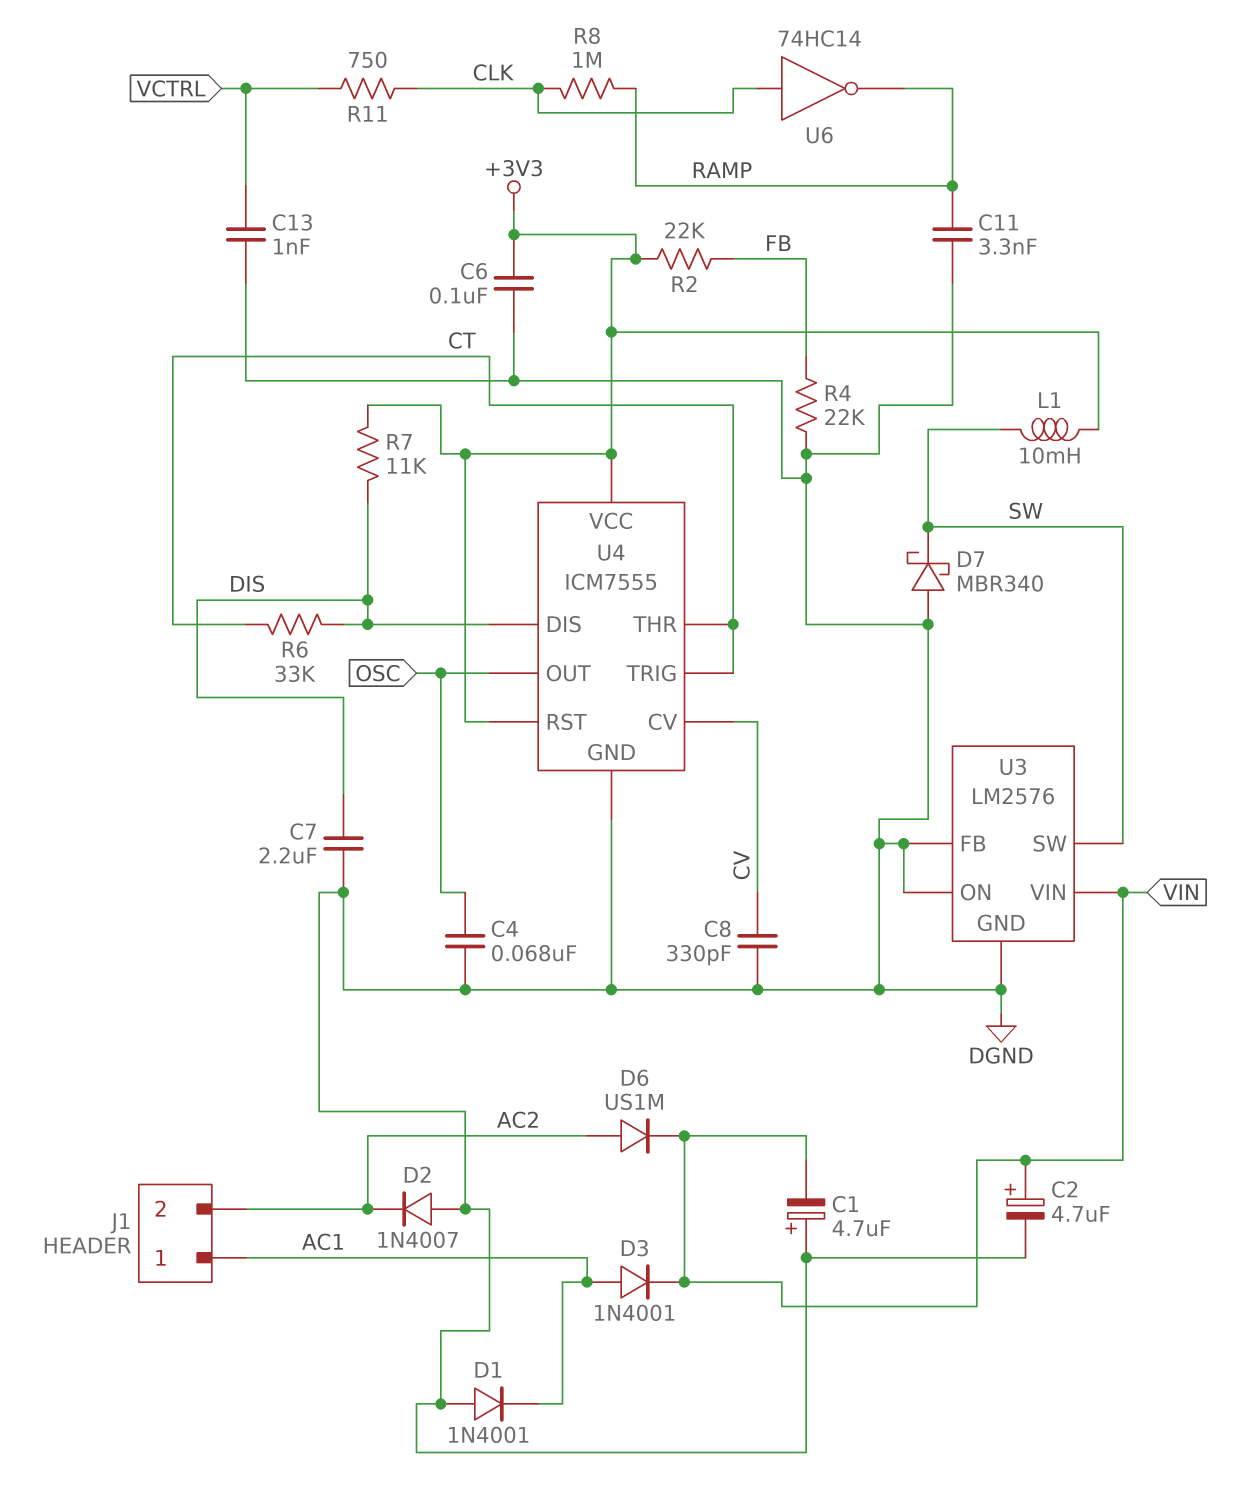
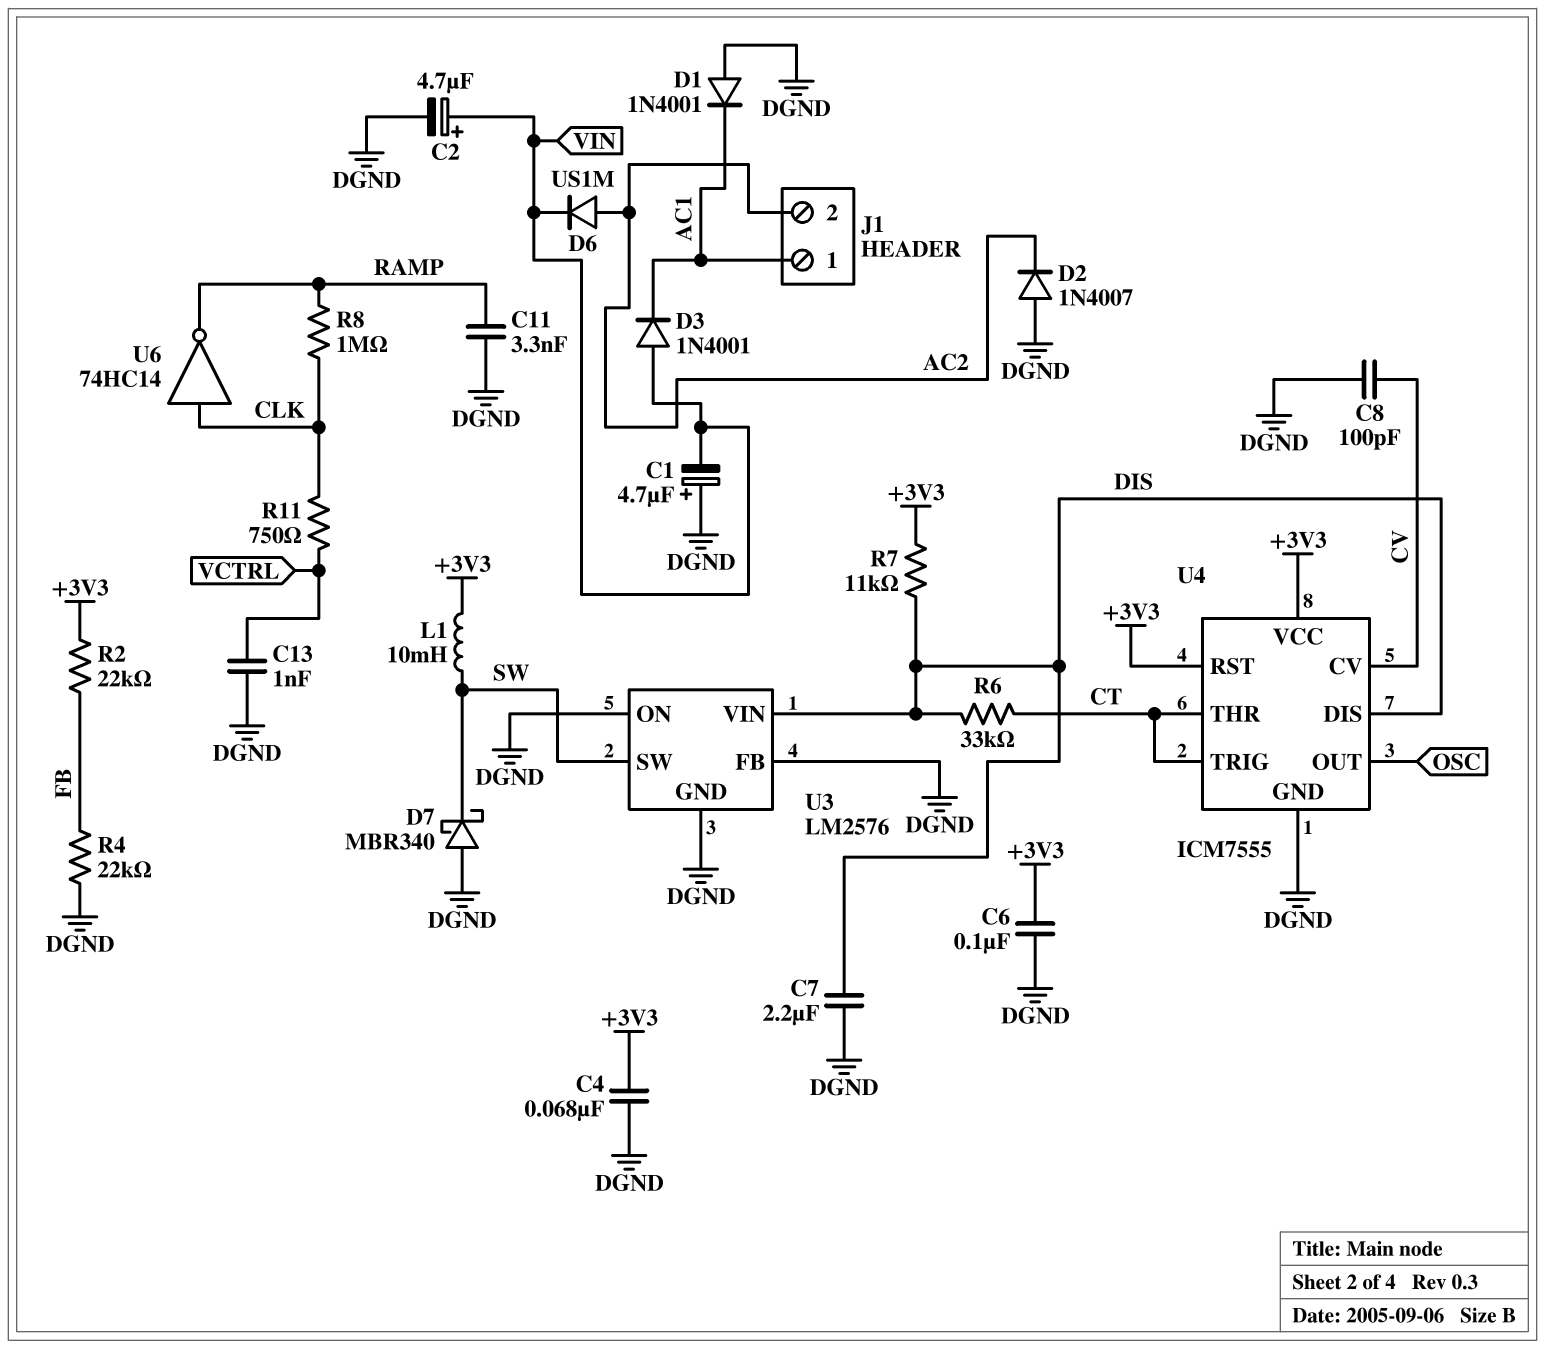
C4: 68nF (DGND, OSC) -> 68nF (+3V3, DGND)
C8: 330pF (CV, DGND) -> 100pF (CV, DGND)
D3: diode 1N4001 (A AC1, K VIN) -> diode 1N4001 (A VIN, K AC1)
U3 pin VIN: VIN -> DIS

